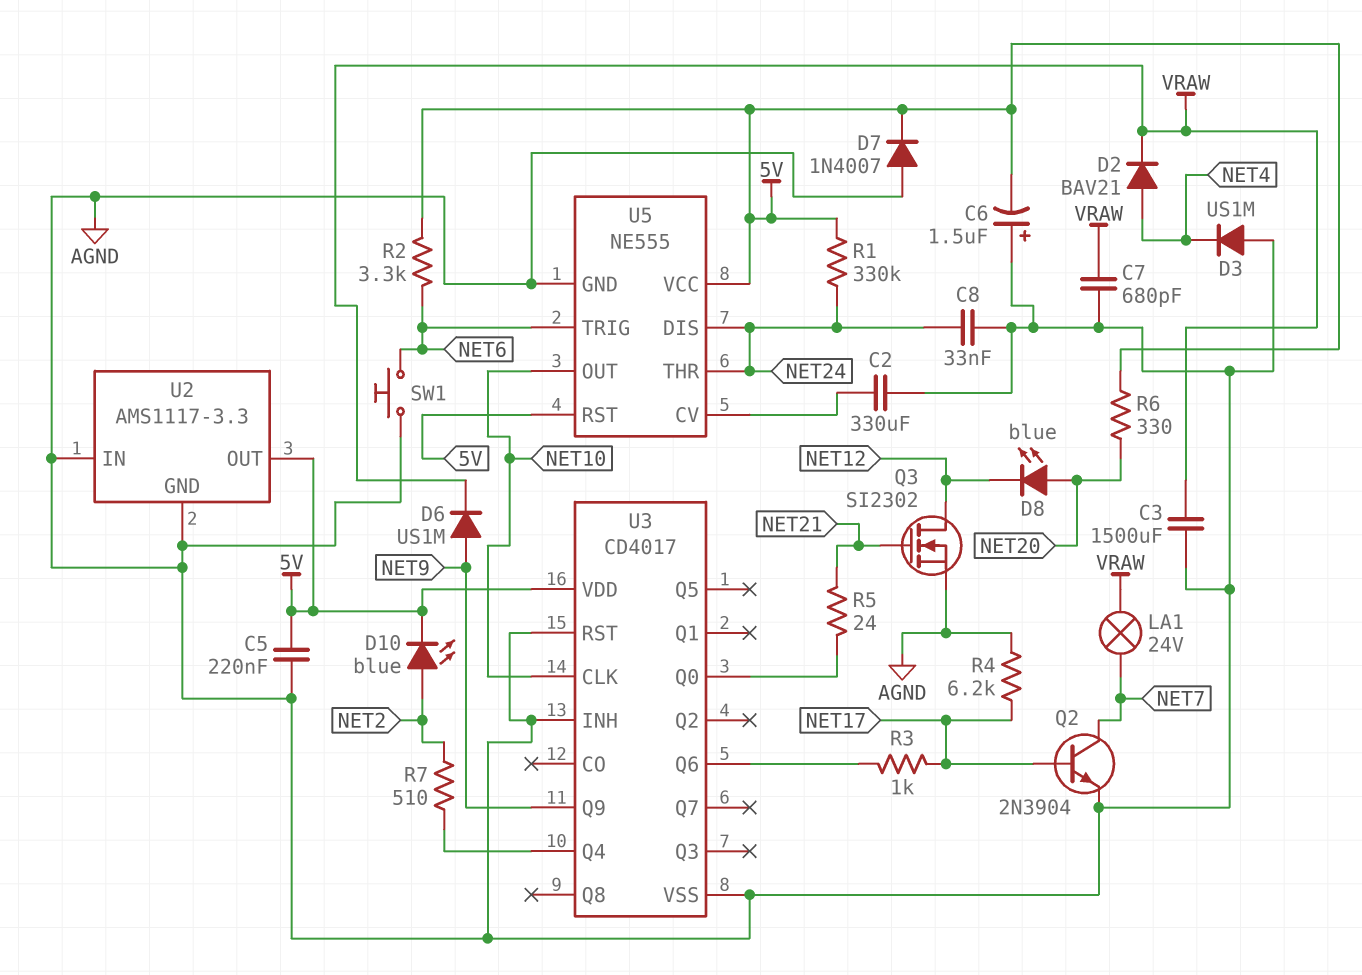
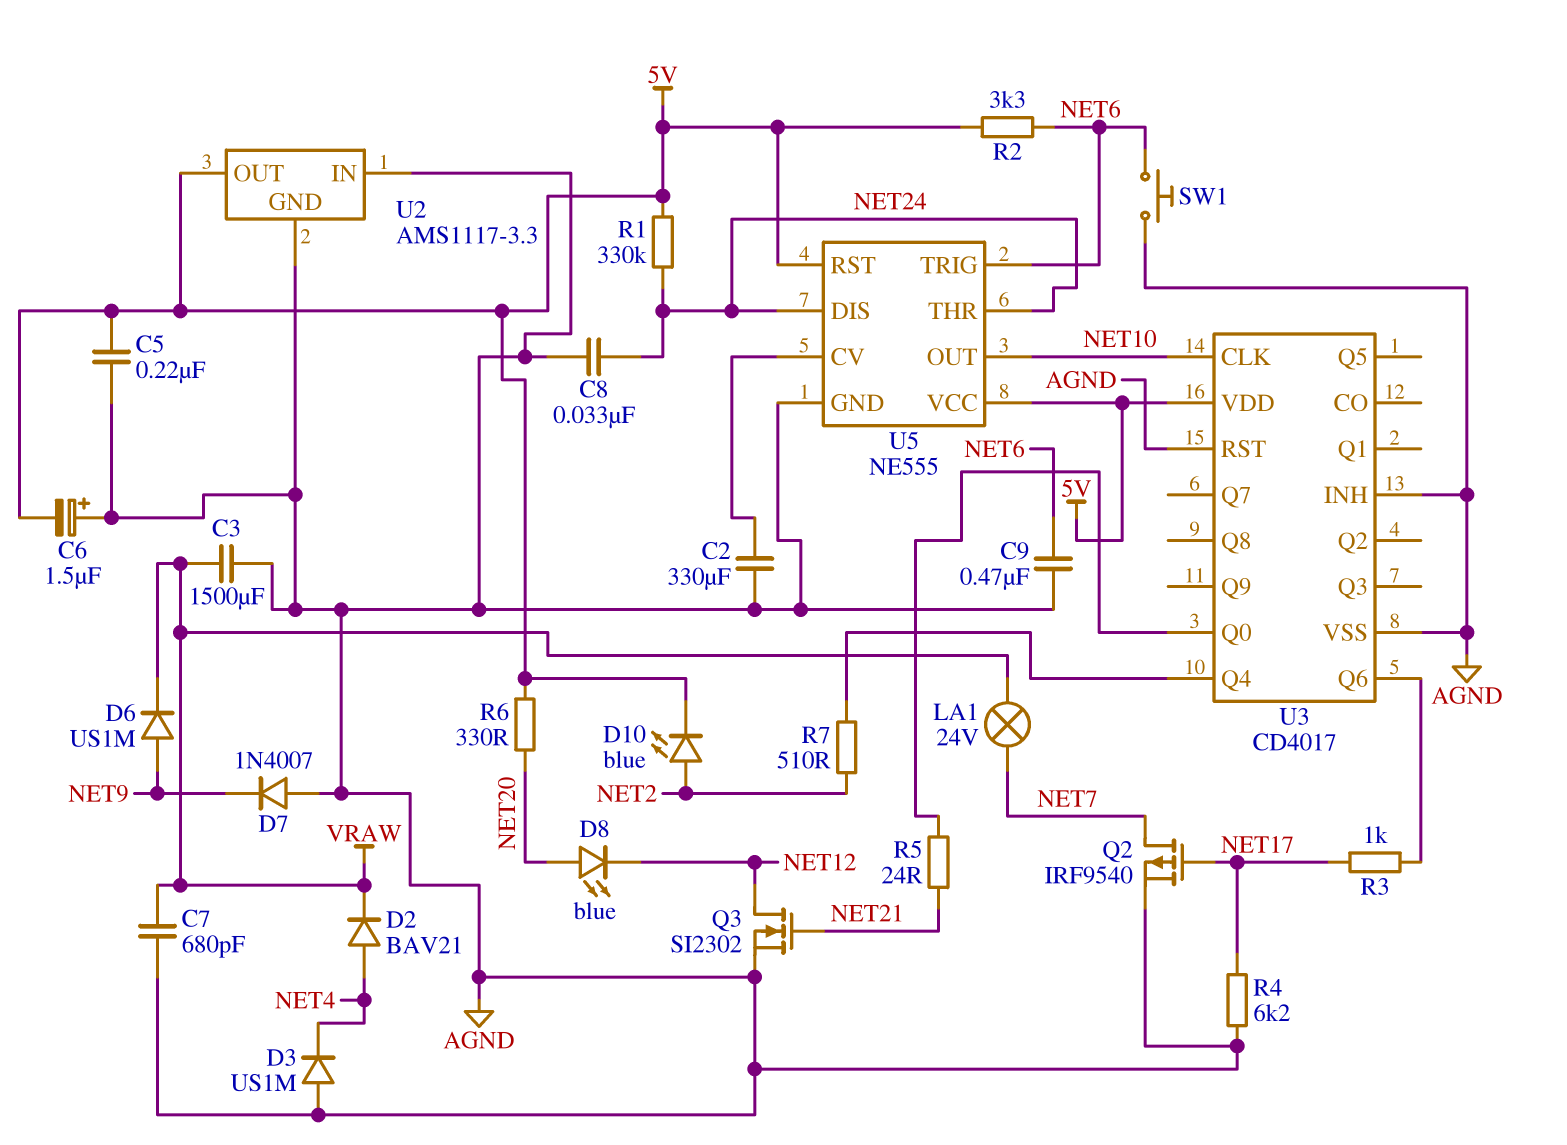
C9: none -> 470nF (AGND, NET6)
D7: diode 1N4007 (A AGND, K 5V) -> diode 1N4007 (A AGND, K NET9)
Q2: NPN 2N3904 (B NET17, C NET7, E AGND) -> PMOS IRF9540 (G NET17, D NET7, S AGND)
U3 pin Q9: NET9 -> none

